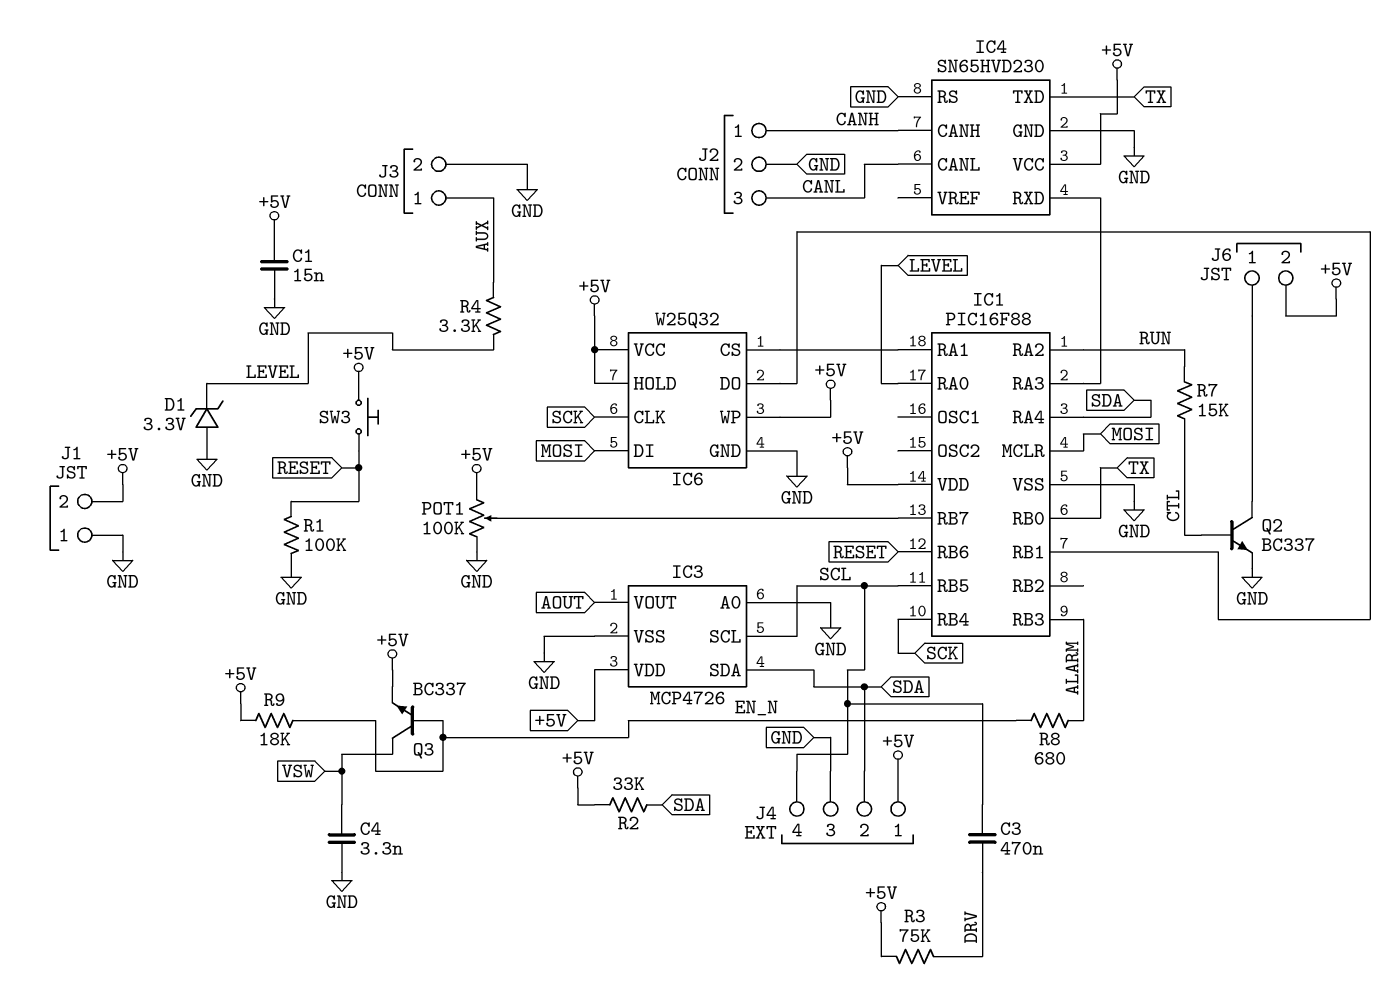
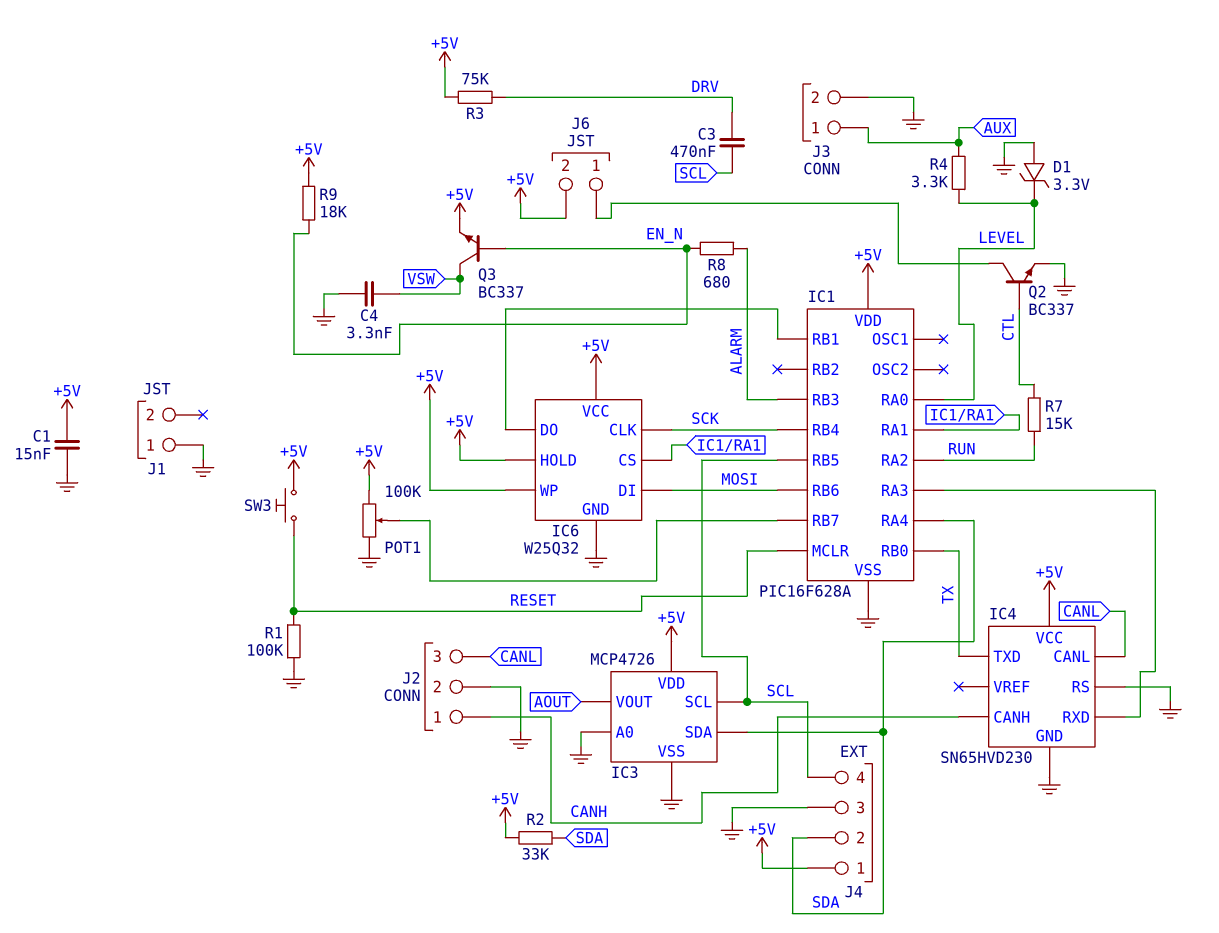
IC1: PIC16F88 -> PIC16F628A
IC1 pin MCLR: MOSI -> RESET
IC1 pin RB6: RESET -> MOSI
J1 pin 2: +5V -> none

